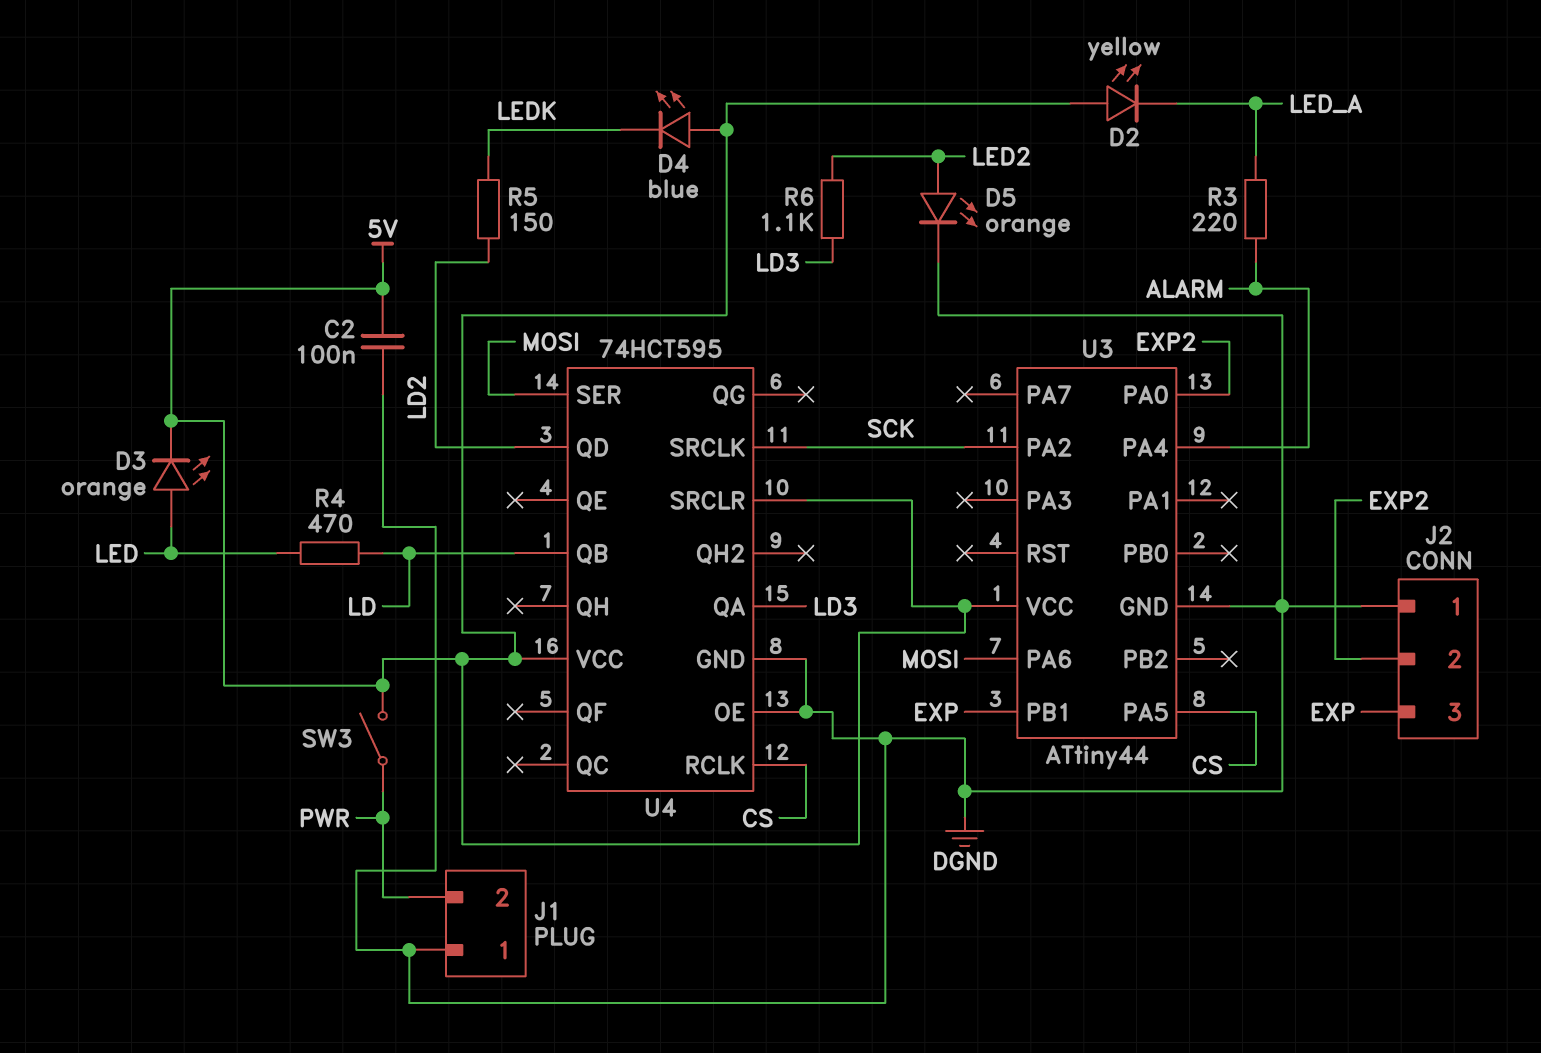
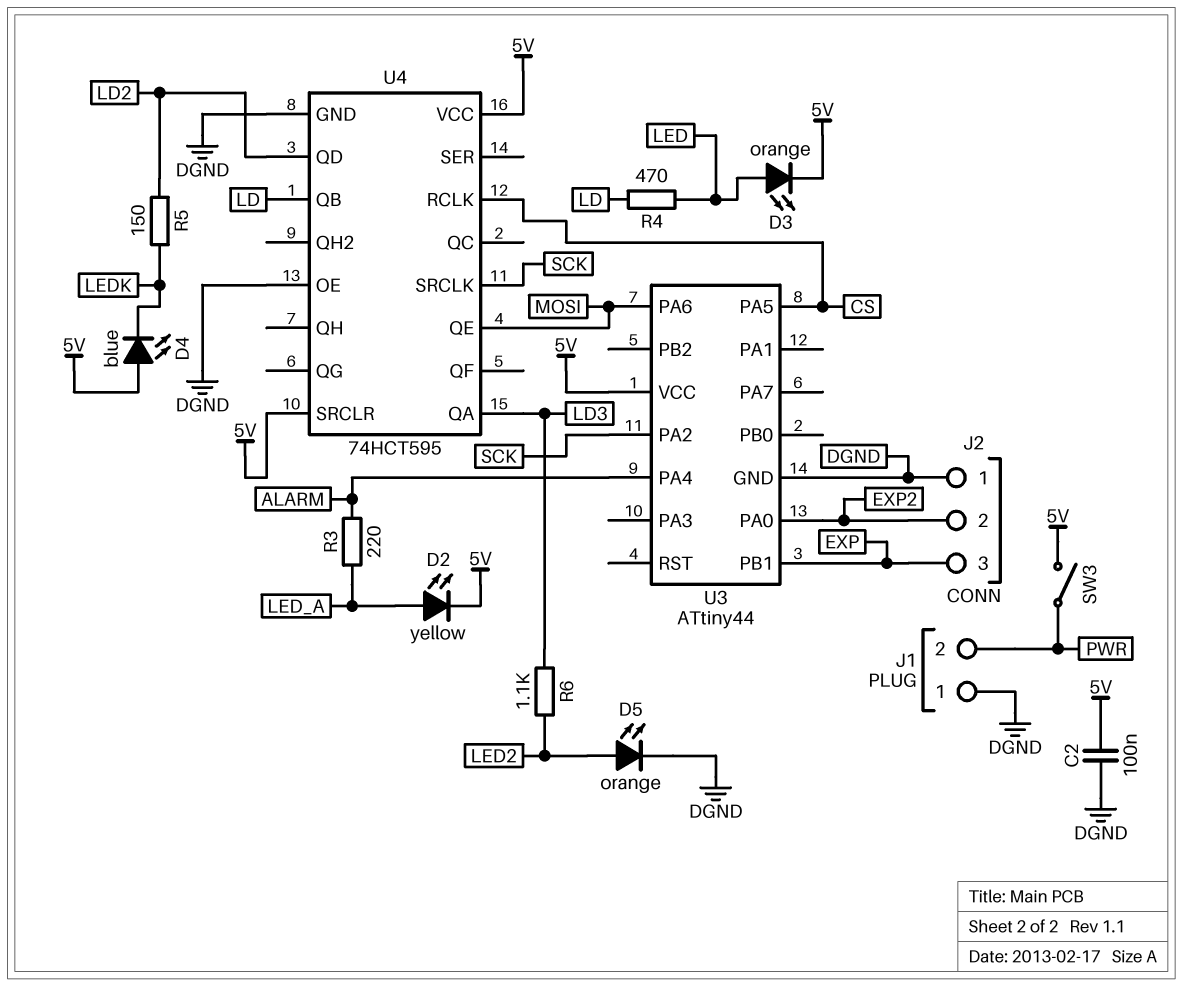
D2: LED yellow (A 5V, K LED_A) -> LED yellow (A LED_A, K 5V)
U4 pin QE: none -> MOSI
U4 pin SER: MOSI -> none

